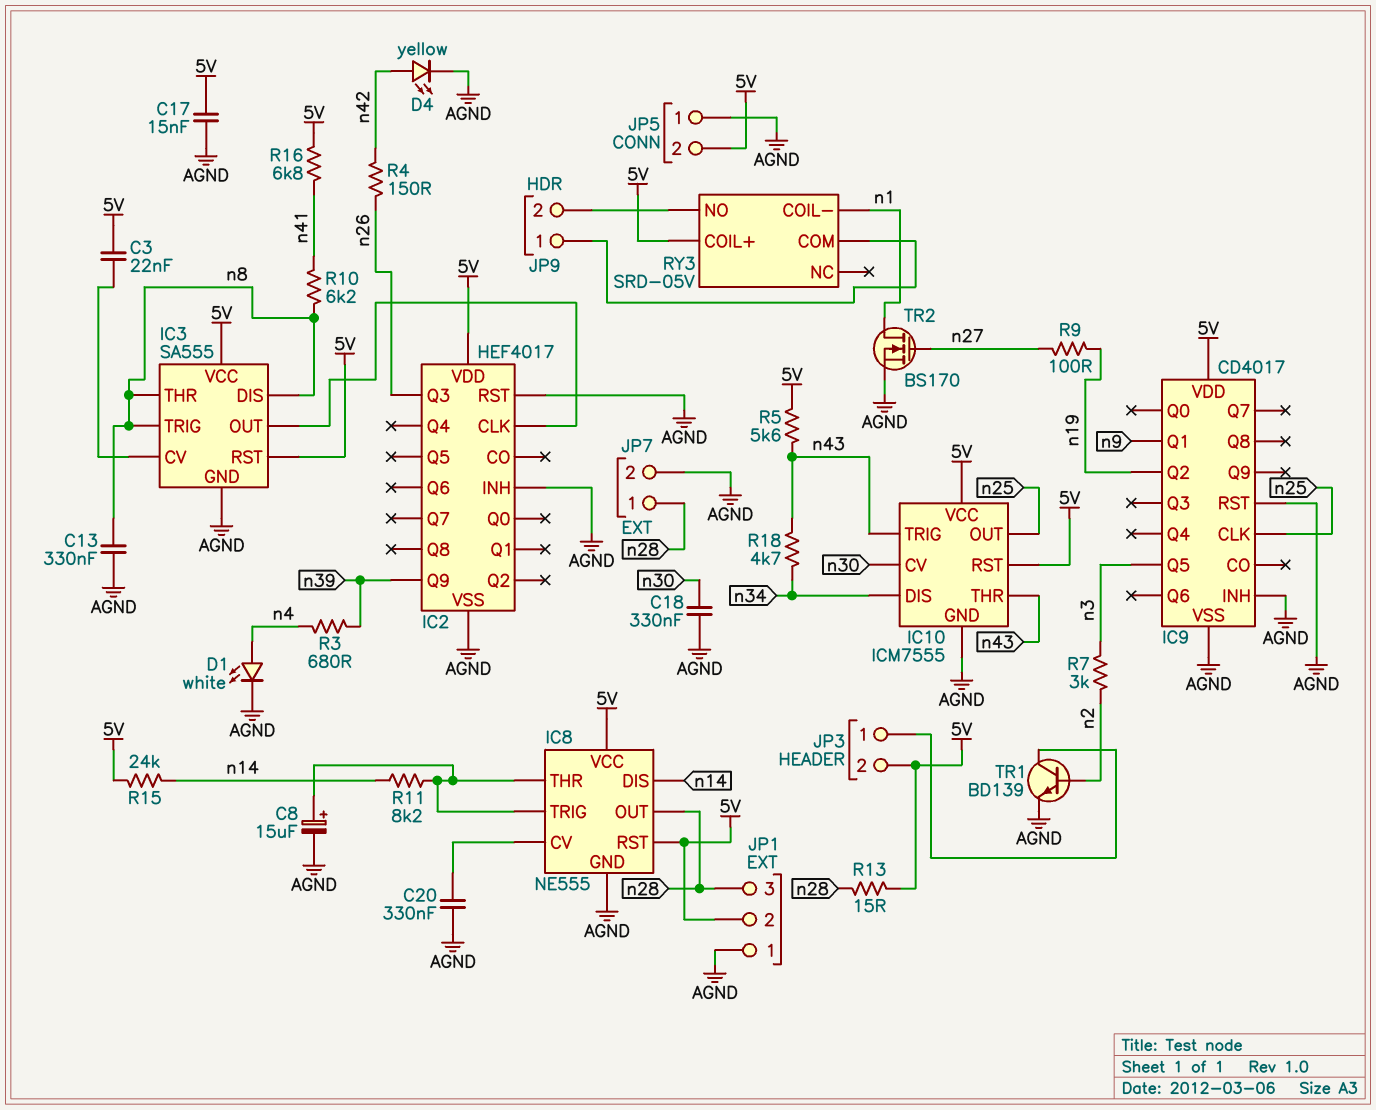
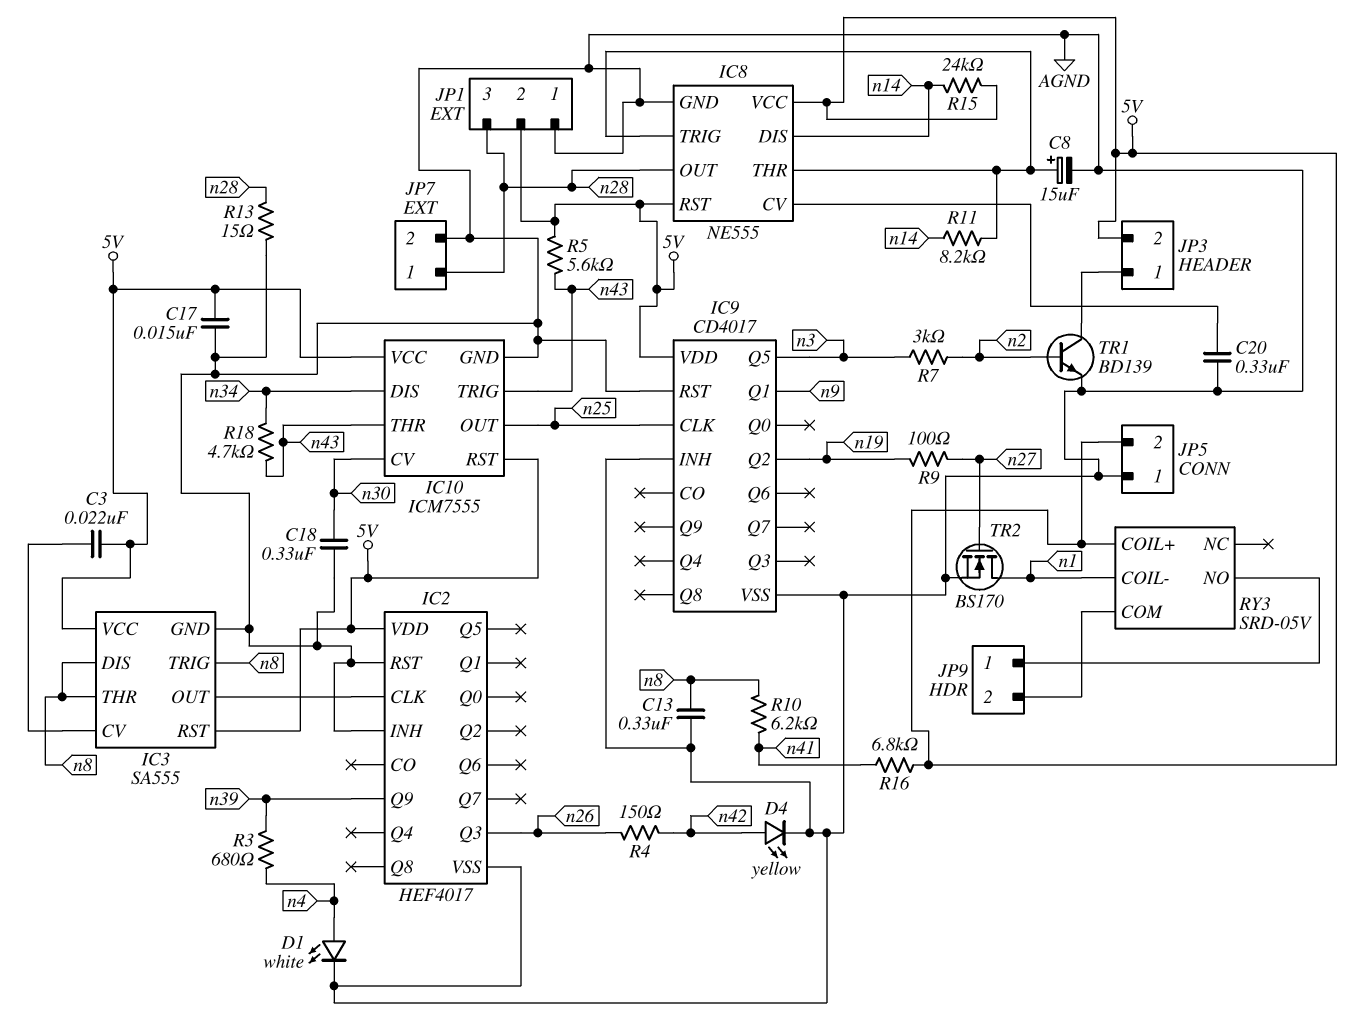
R13: 15 (5V, n28) -> 15 (AGND, n28)
RY3 pin COM: JP9/1 -> JP9/2
RY3 pin NO: JP9/2 -> JP9/1

